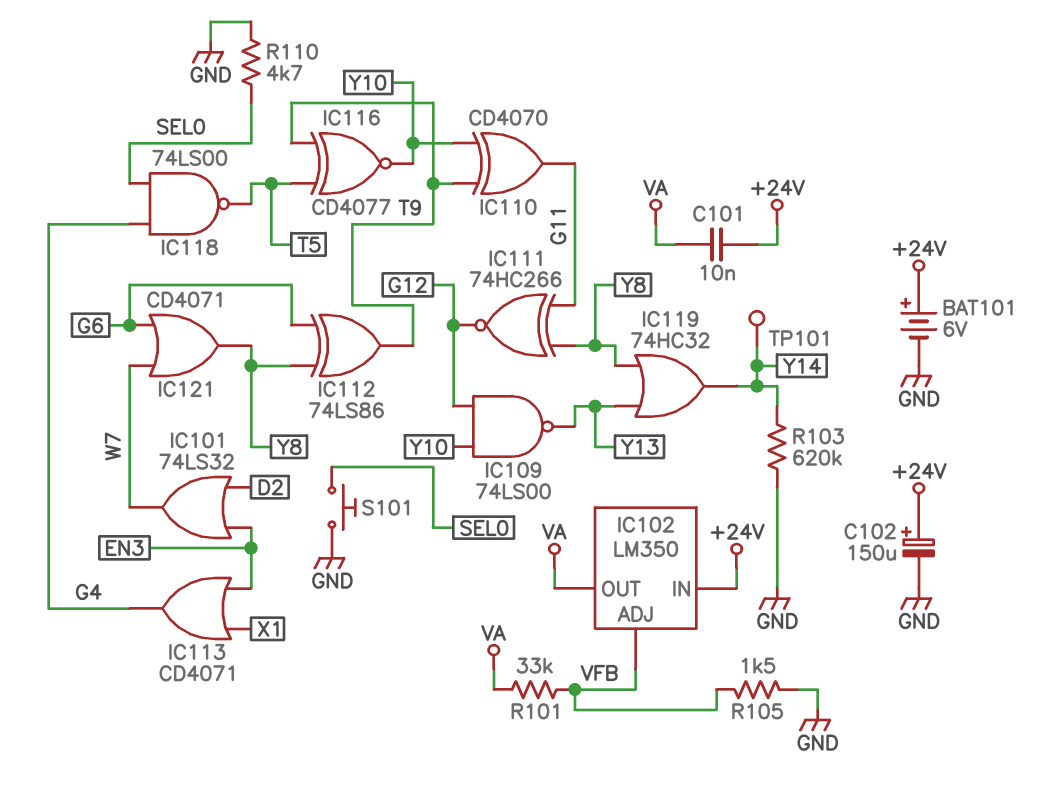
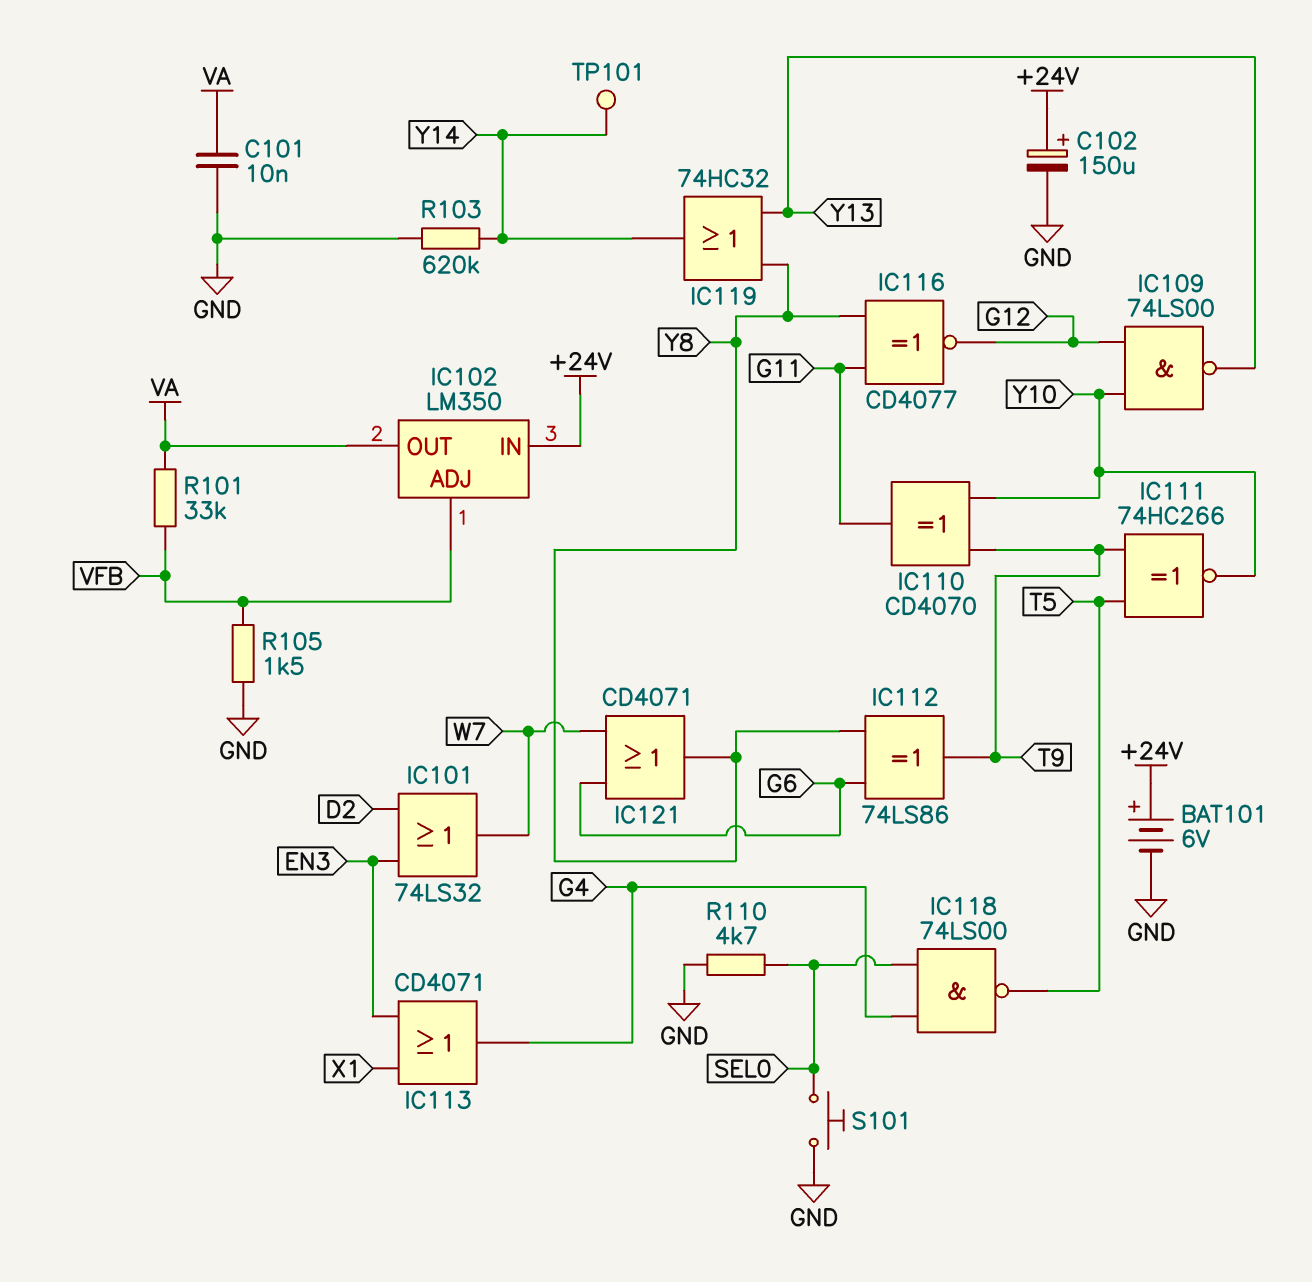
C101: 10nF (+24V, VA) -> 10nF (GND, VA)
IC111: XNOR 74HC266 (in G11, in Y8, out G12) -> XNOR 74HC266 (in T5, in T9, out Y10)
IC116: XNOR CD4077 (in T5, in T9, out Y10) -> XNOR CD4077 (in G11, in Y8, out G12)

